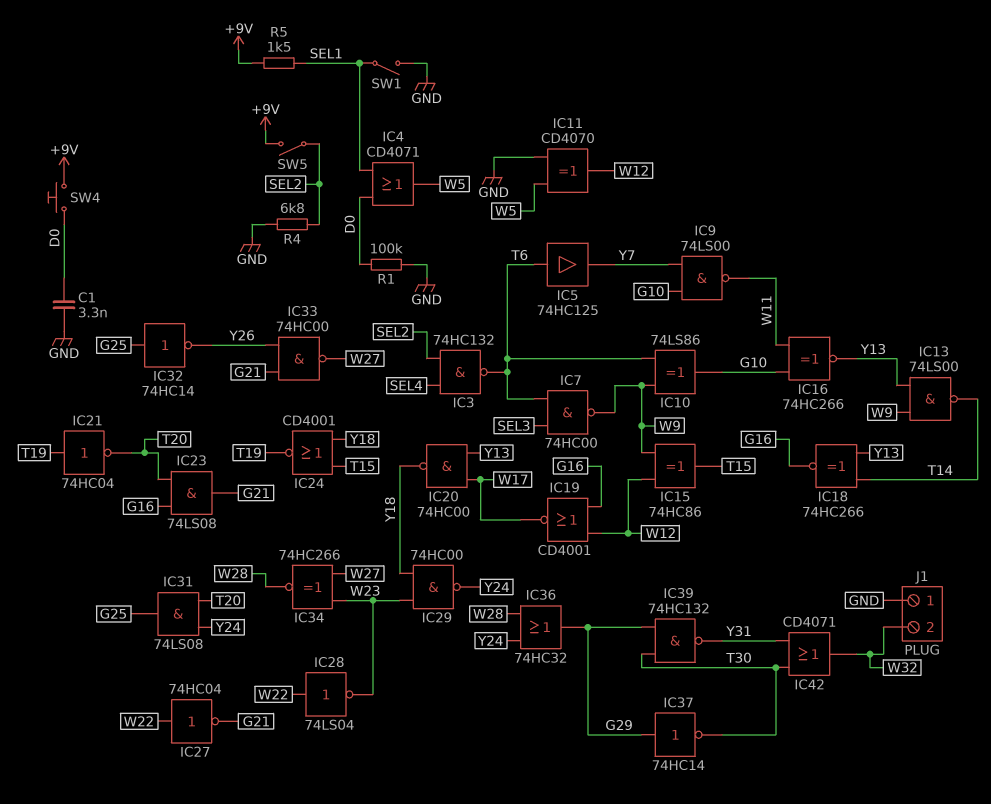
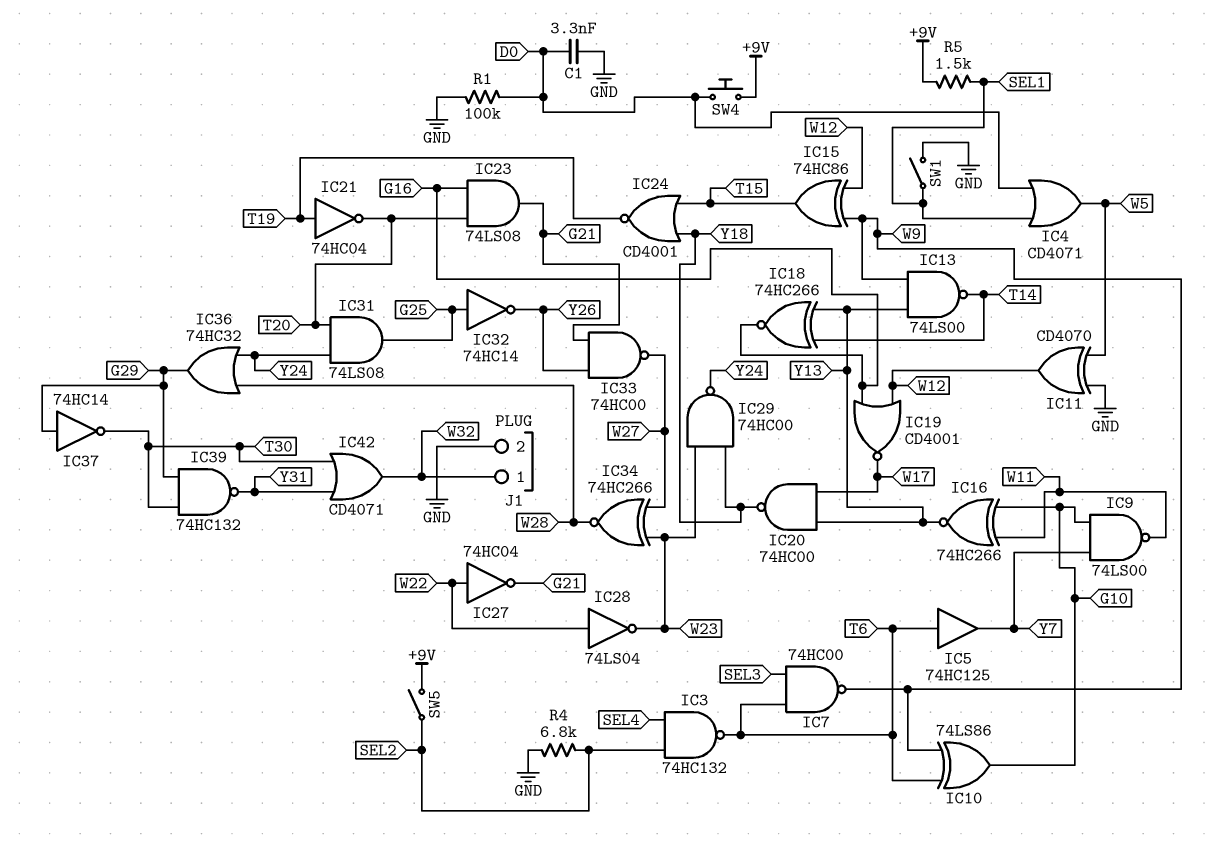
J1 pin 1: GND -> W32
J1 pin 2: W32 -> GND

